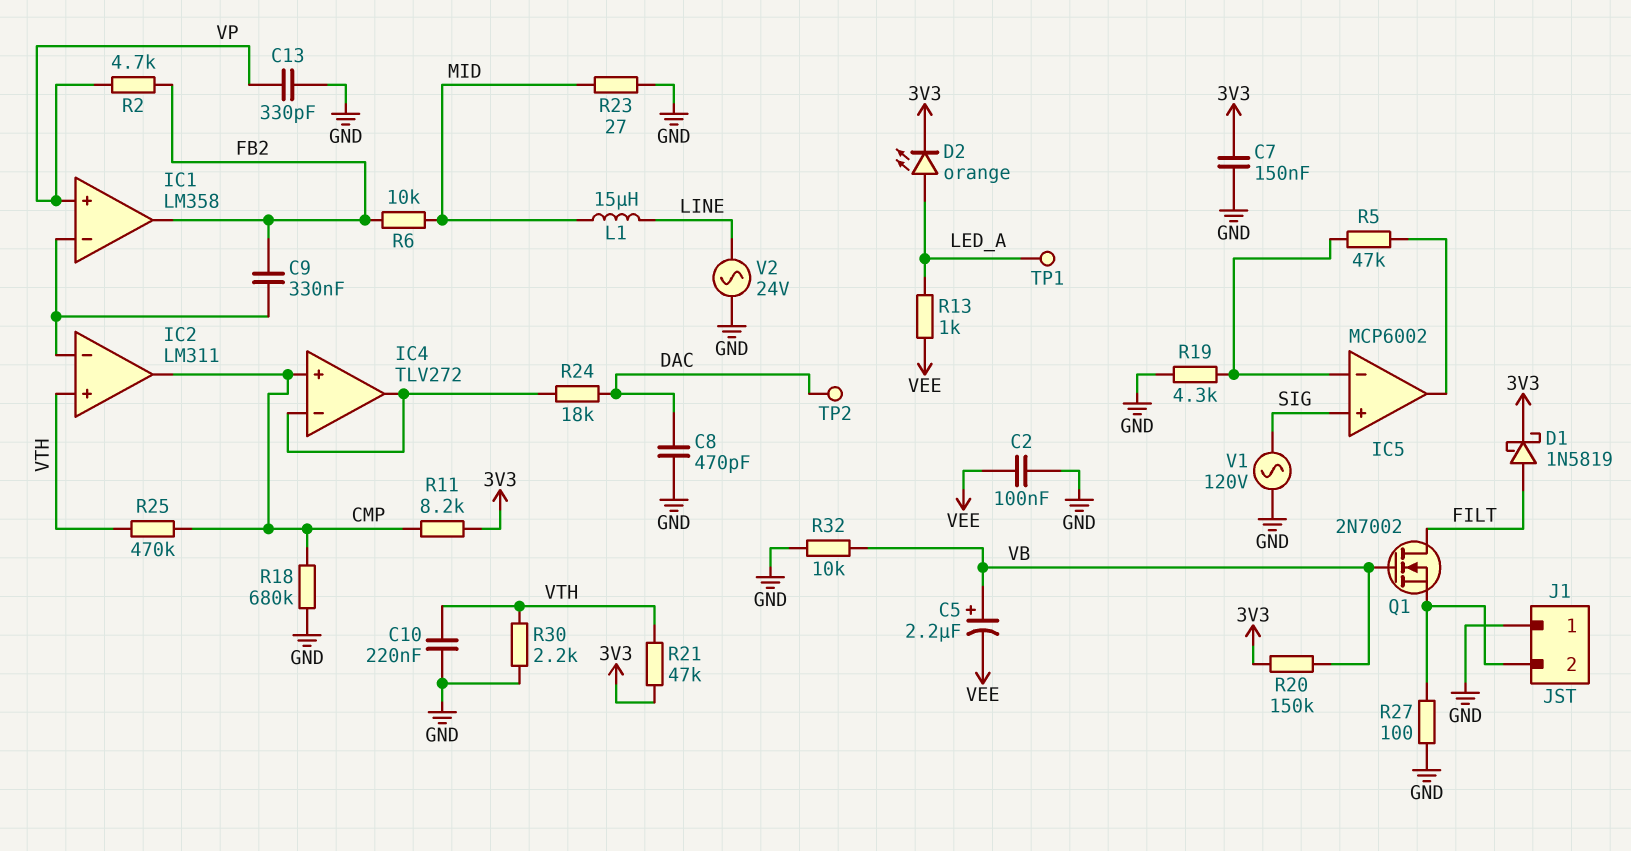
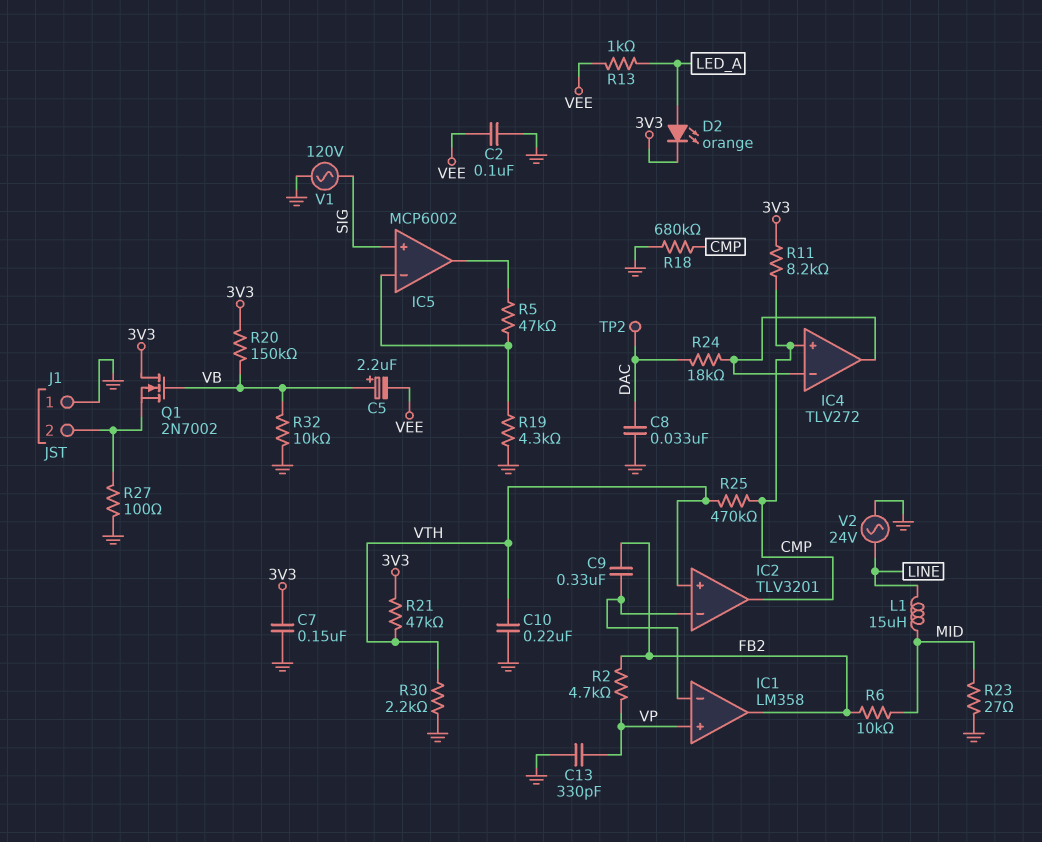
C8: 470pF (DAC, GND) -> 33nF (DAC, GND)
D1: schottky 1N5819 (A FILT, K 3V3) -> none
IC2: LM311 -> TLV3201
Q1: NMOS 2N7002 (G VB, D FILT, S J1/2) -> NMOS 2N7002 (G VB, D 3V3, S J1/2)
TP1: test point (LED_A) -> none

